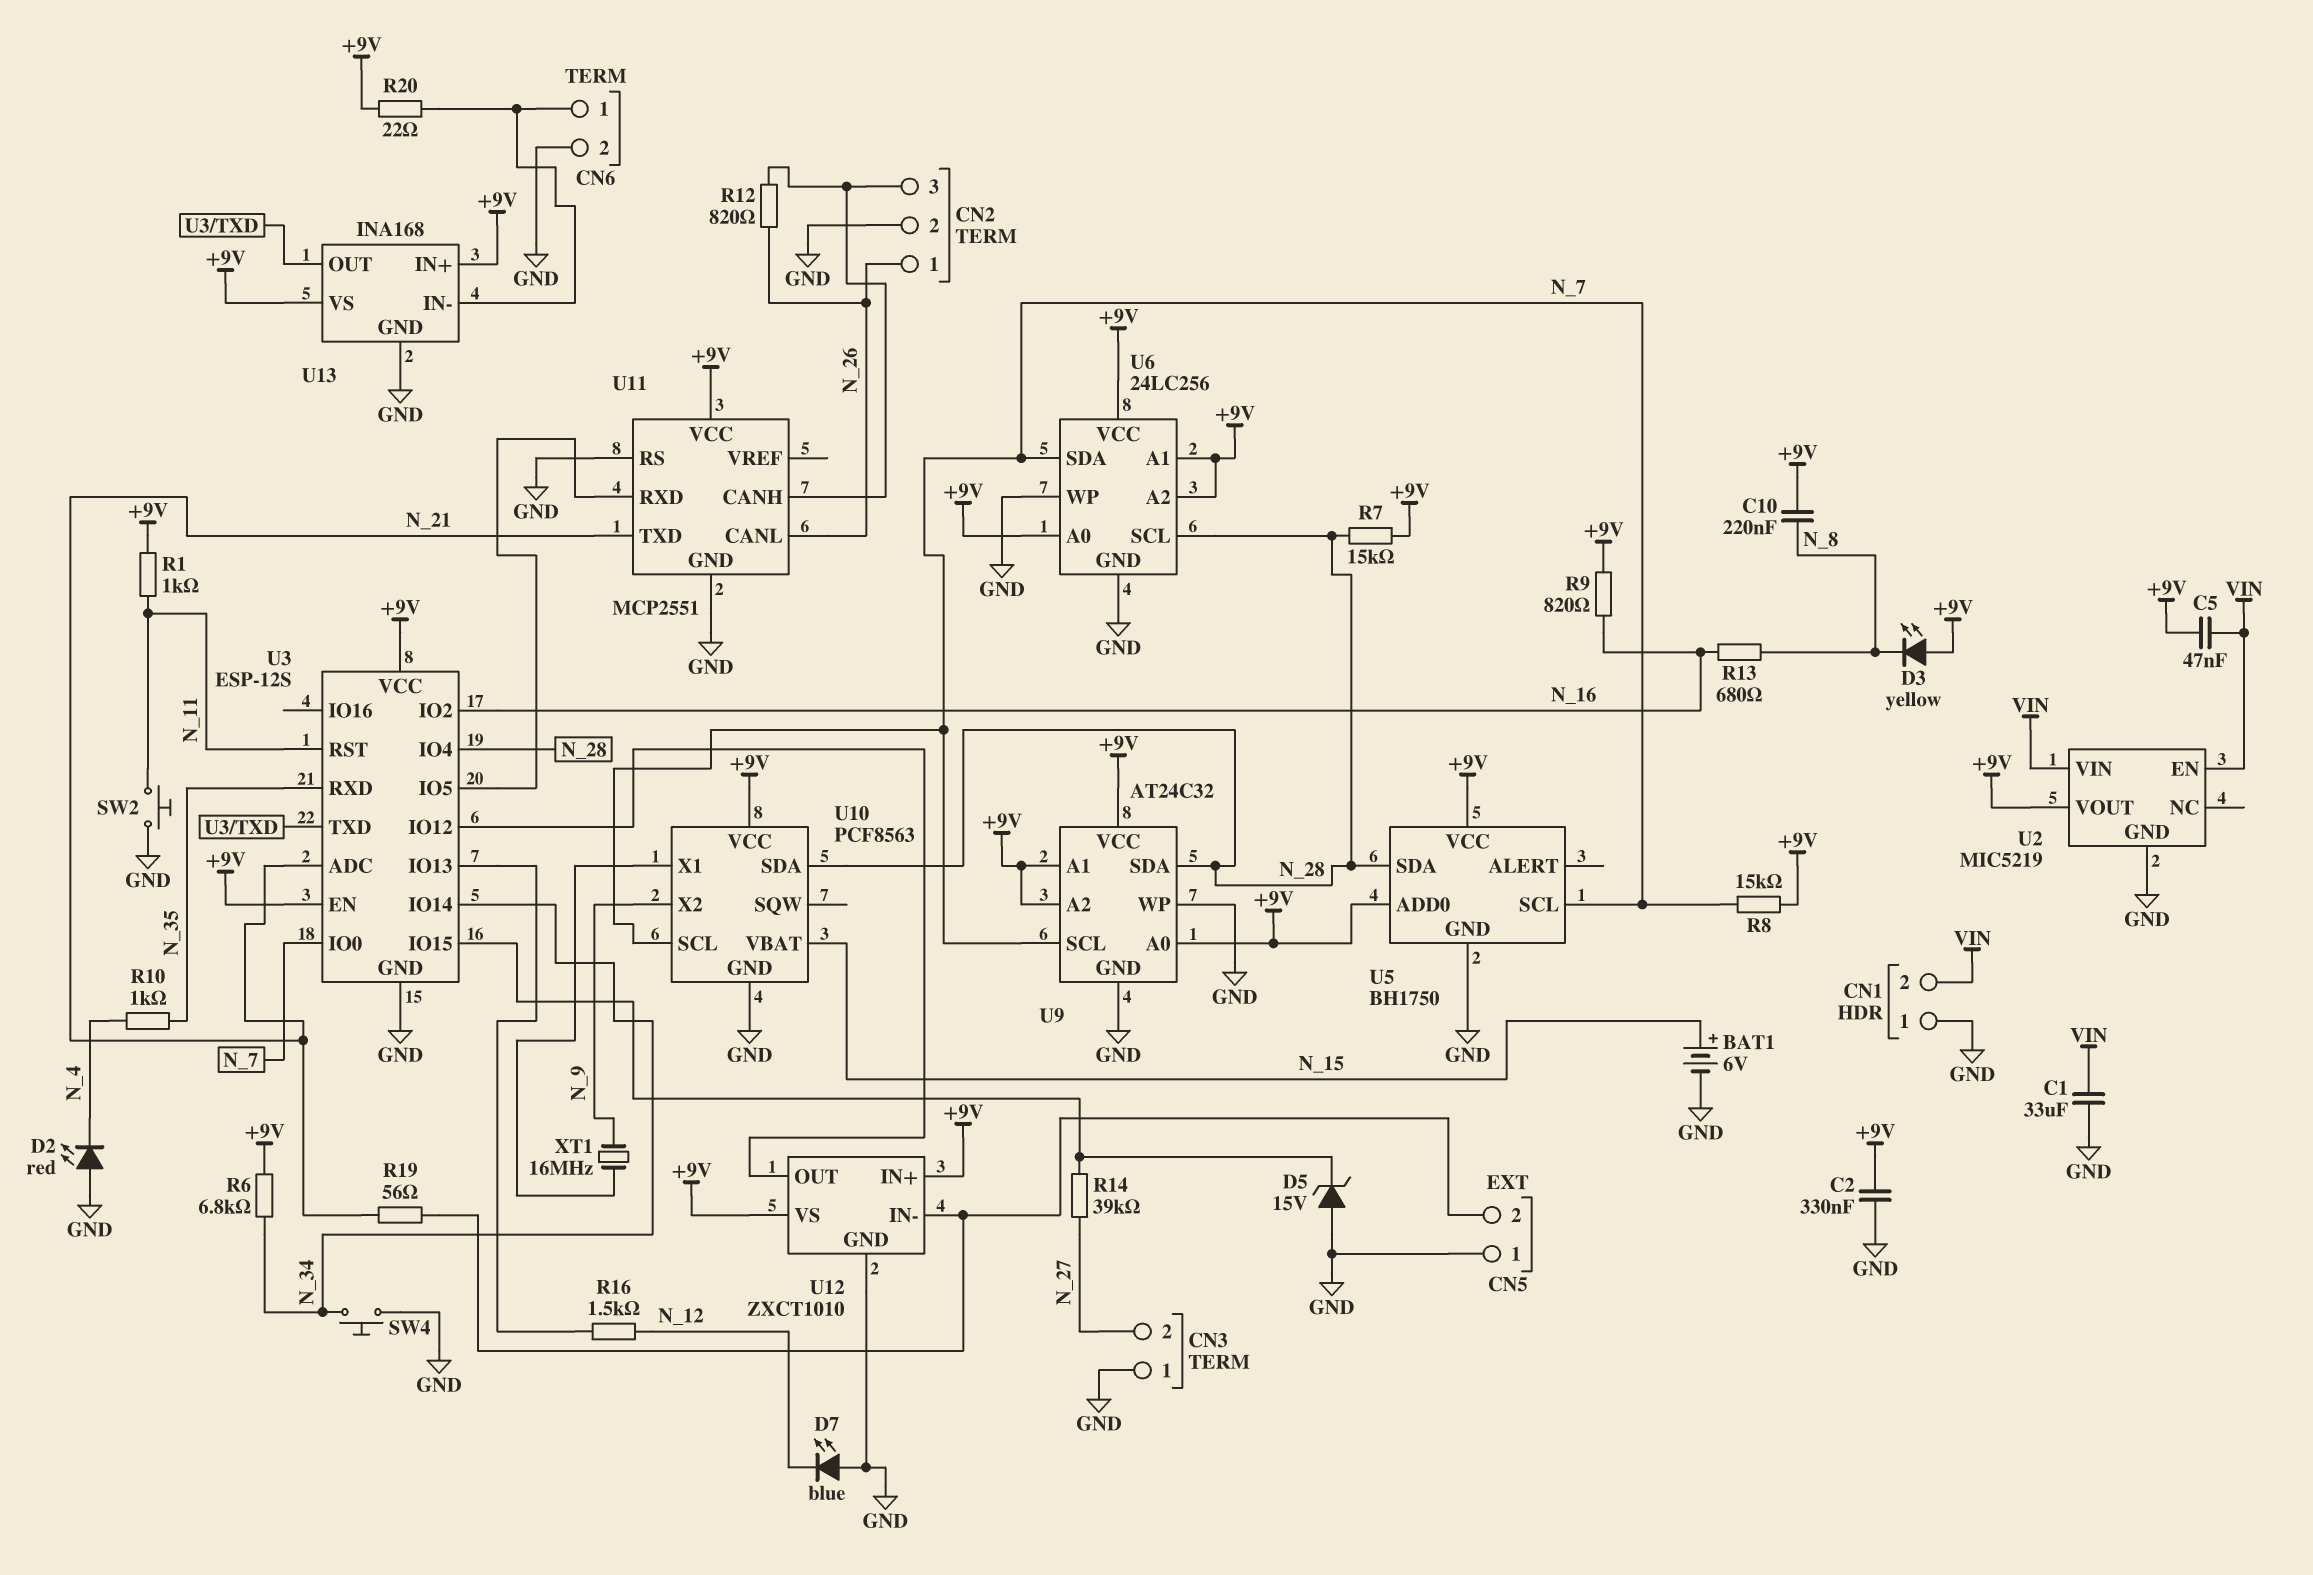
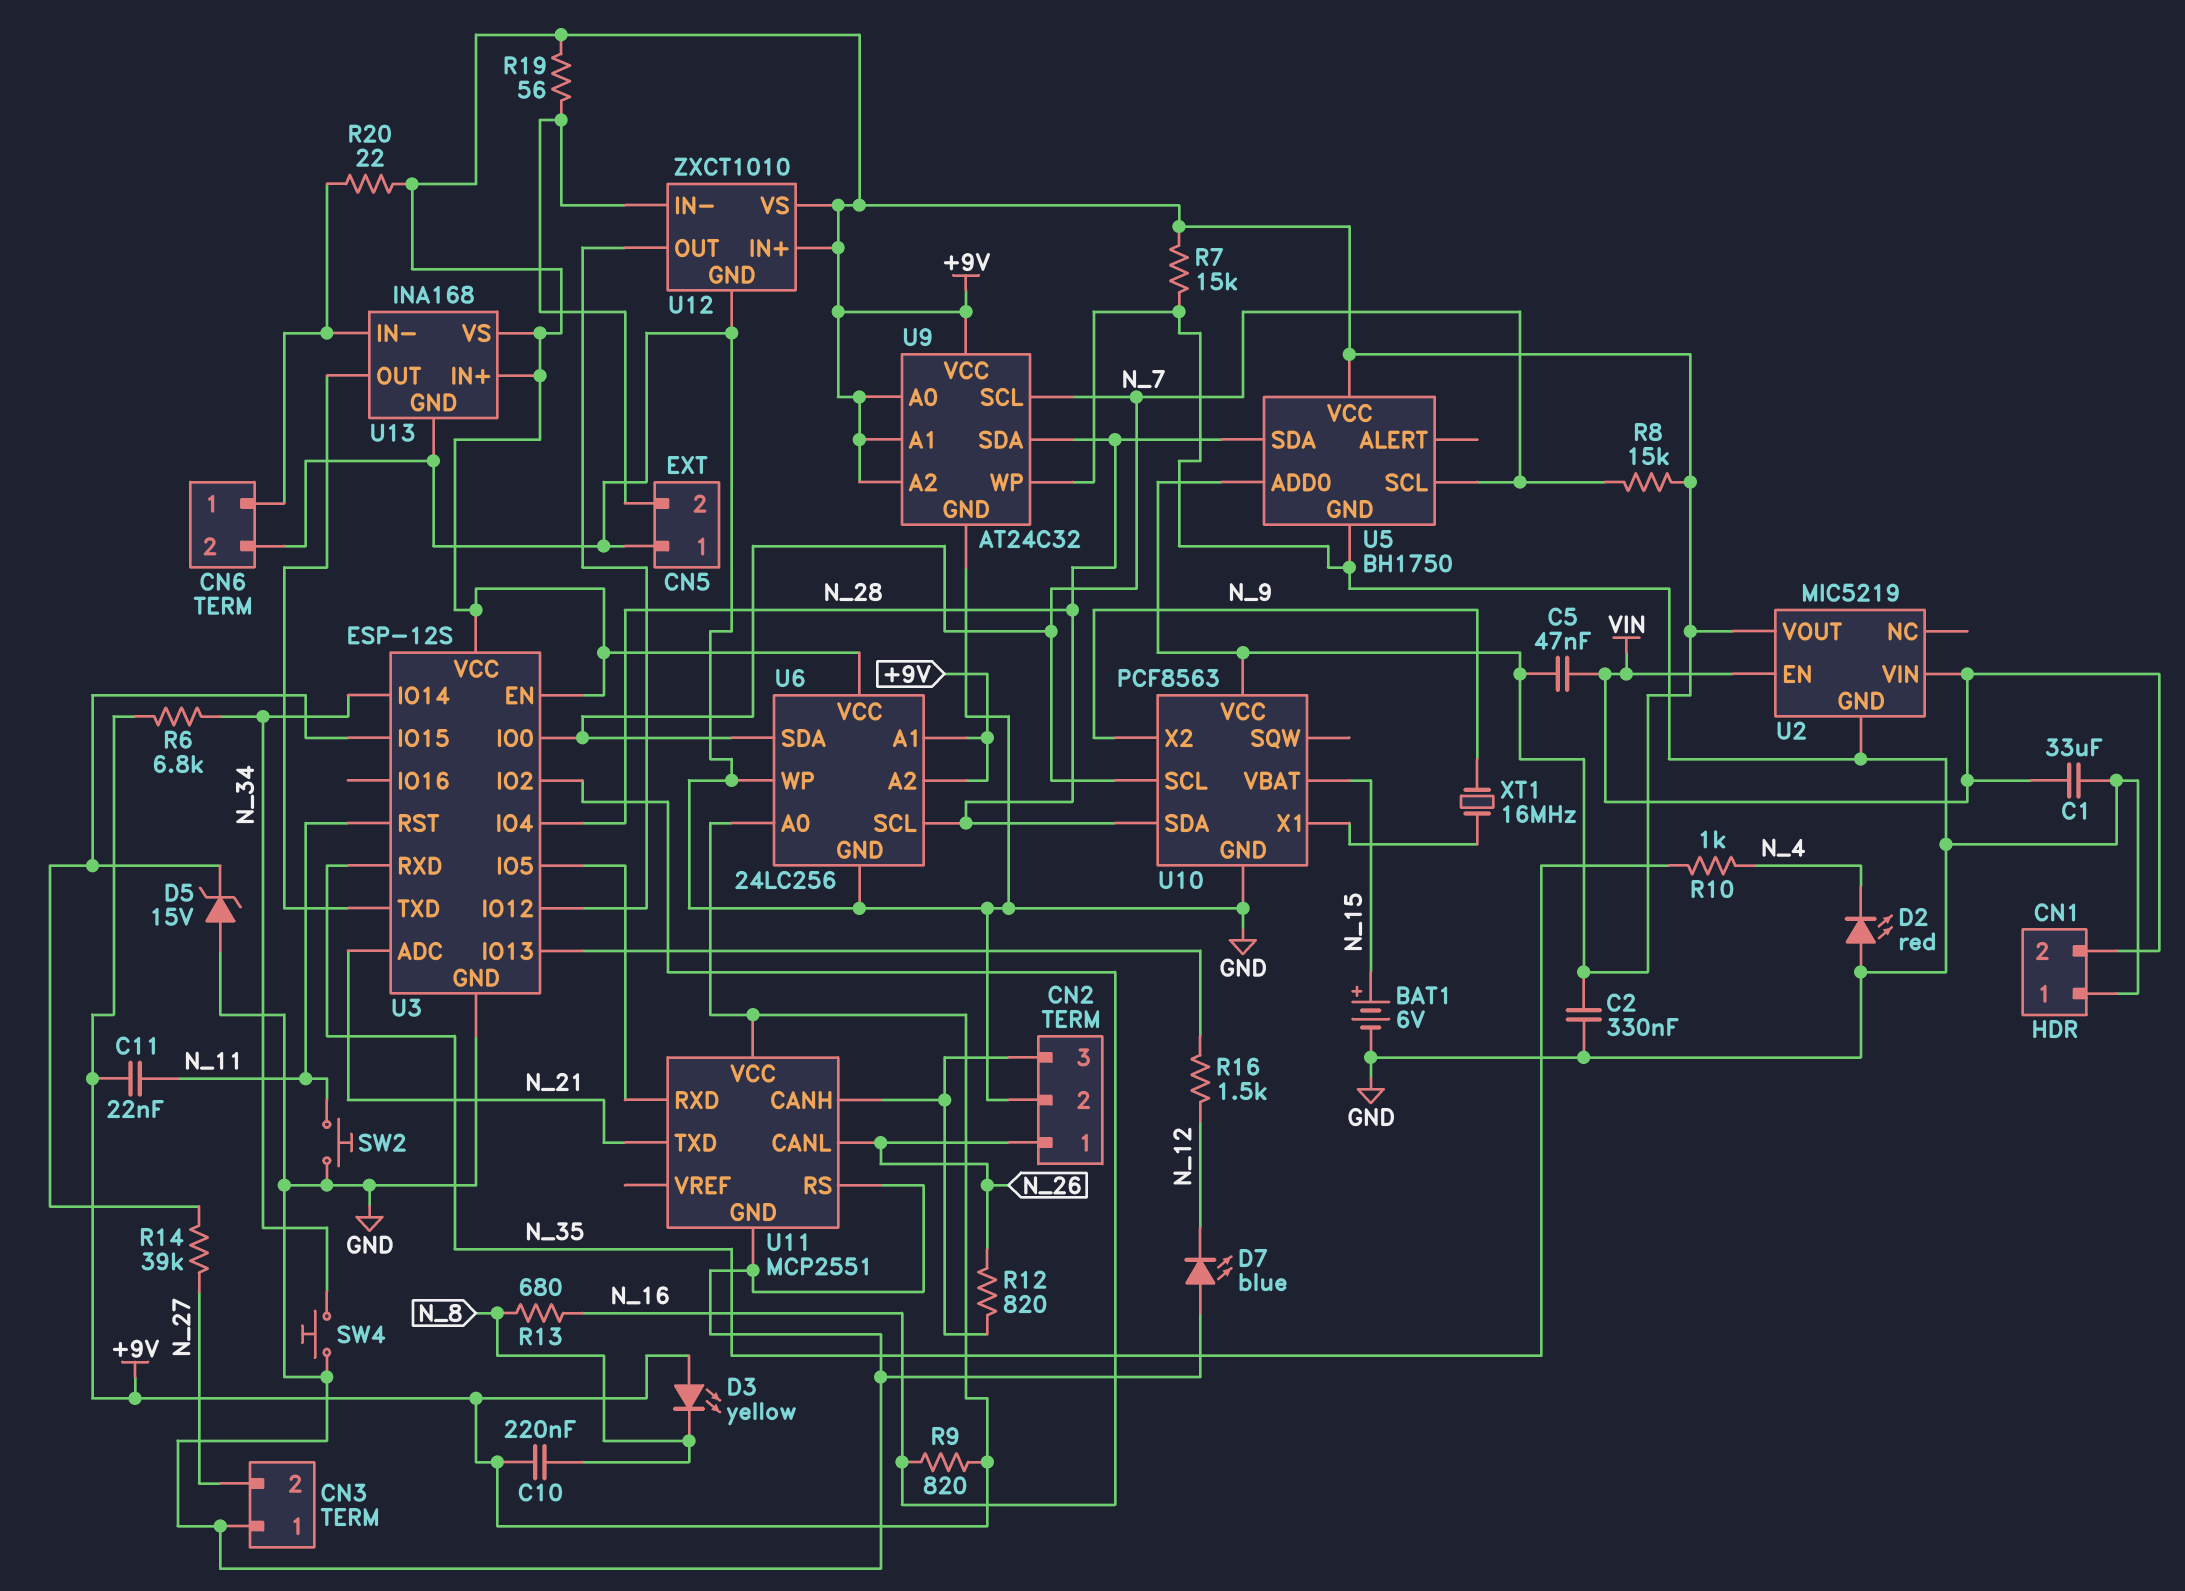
C11: none -> 22nF (+9V, N_11)
R1: 1k (+9V, N_11) -> none
R7: 15k (+9V, N_28) -> 15k (+9V, GND)
R19: 56 (CN5/2, N_21) -> 56 (+9V, CN5/2)

